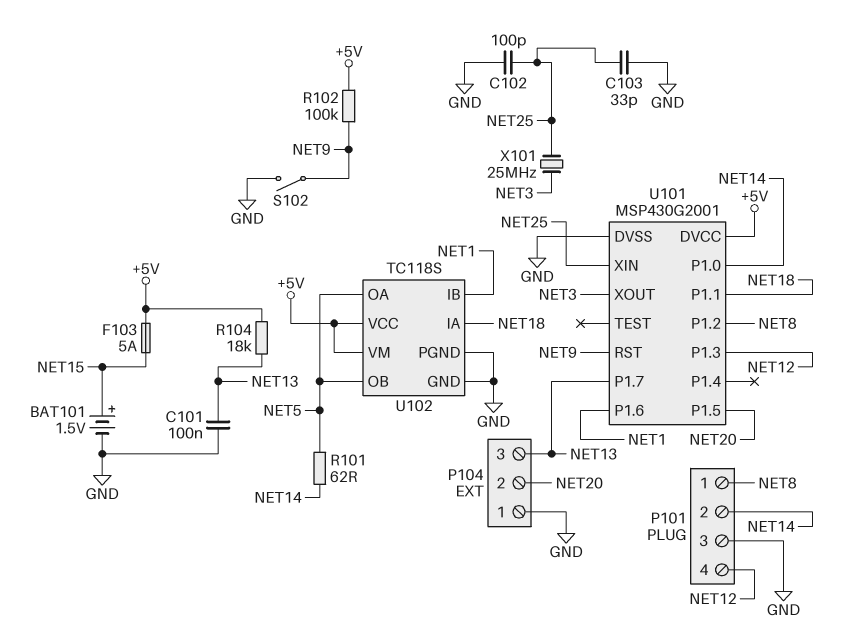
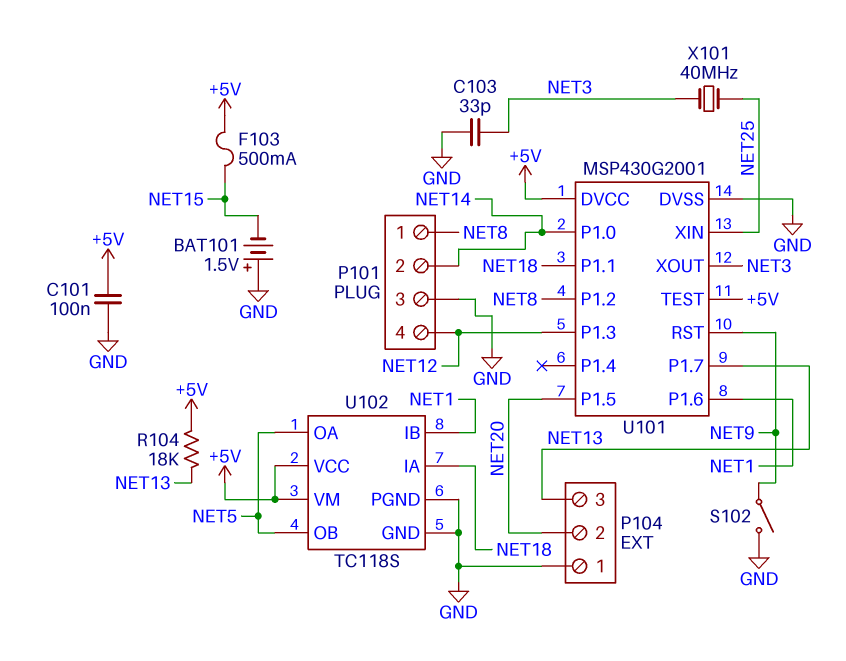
BAT101: 1.5V (plus NET15, minus GND) -> 1.5V (plus GND, minus NET15)
C101: 100nF (GND, NET13) -> 100nF (+5V, GND)
C102: 100pF (GND, NET25) -> none
C103: 33pF (GND, NET25) -> 33pF (GND, NET3)
F103: 5A (+5V, NET15) -> 500mA (+5V, NET15)
R101: 62 (NET5, NET14) -> none
R102: 100k (+5V, NET9) -> none
U101 pin TEST: none -> +5V
X101: 25MHz (NET3, NET25) -> 40MHz (NET3, NET25)

